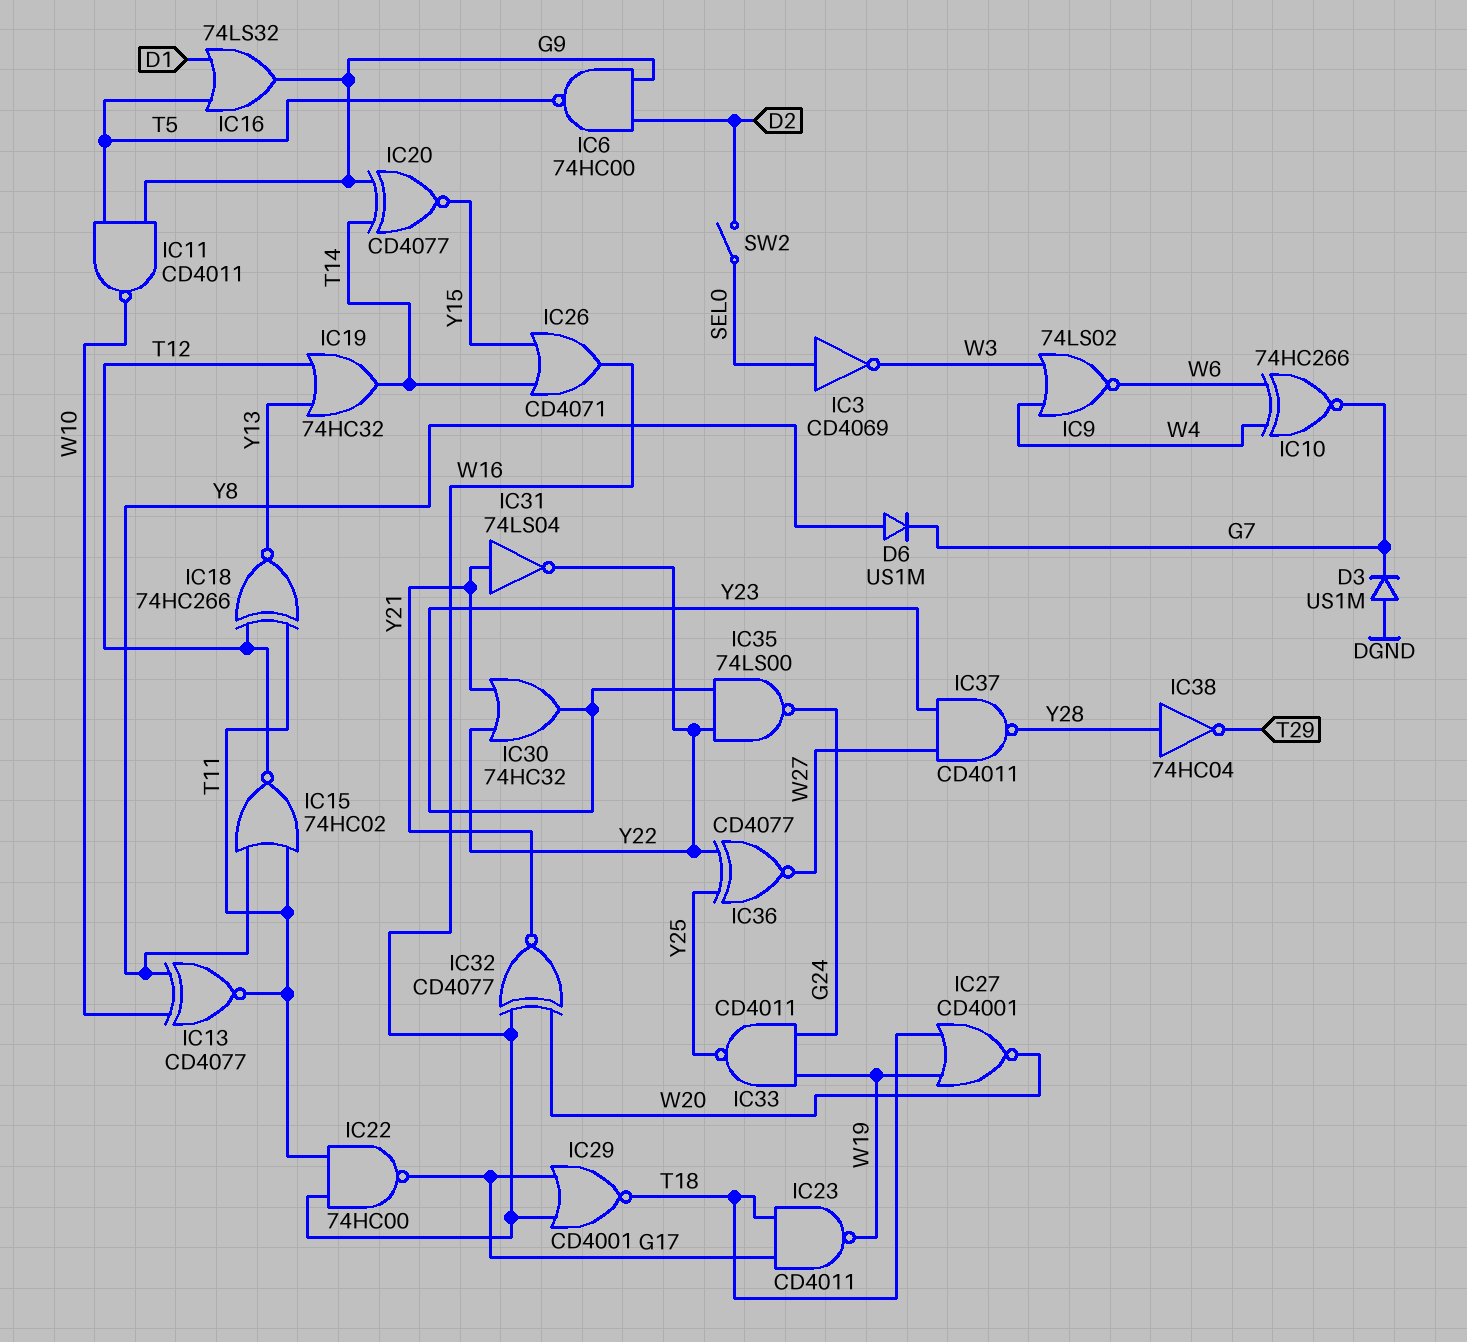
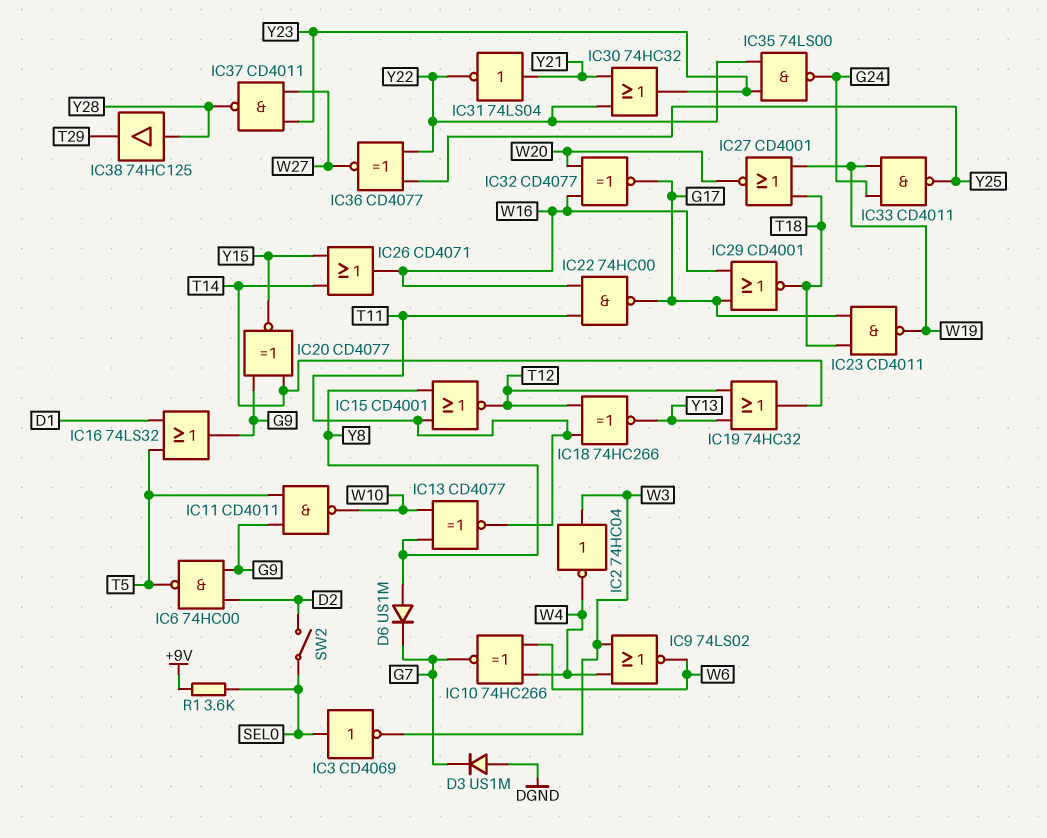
IC2: none -> NOT 74HC04 (in W3, out W4)
IC15: NOR 74HC02 (in T11, in Y8, out T12) -> NOR CD4001 (in T11, in Y8, out T12)
IC32: XNOR CD4077 (in W16, in W20, out Y21) -> XNOR CD4077 (in W16, in W20, out G17)
IC38: NOT 74HC04 (in Y28, out T29) -> buffer 74HC125 (in Y28, out T29)
R1: none -> 3.6k (+9V, SEL0)

